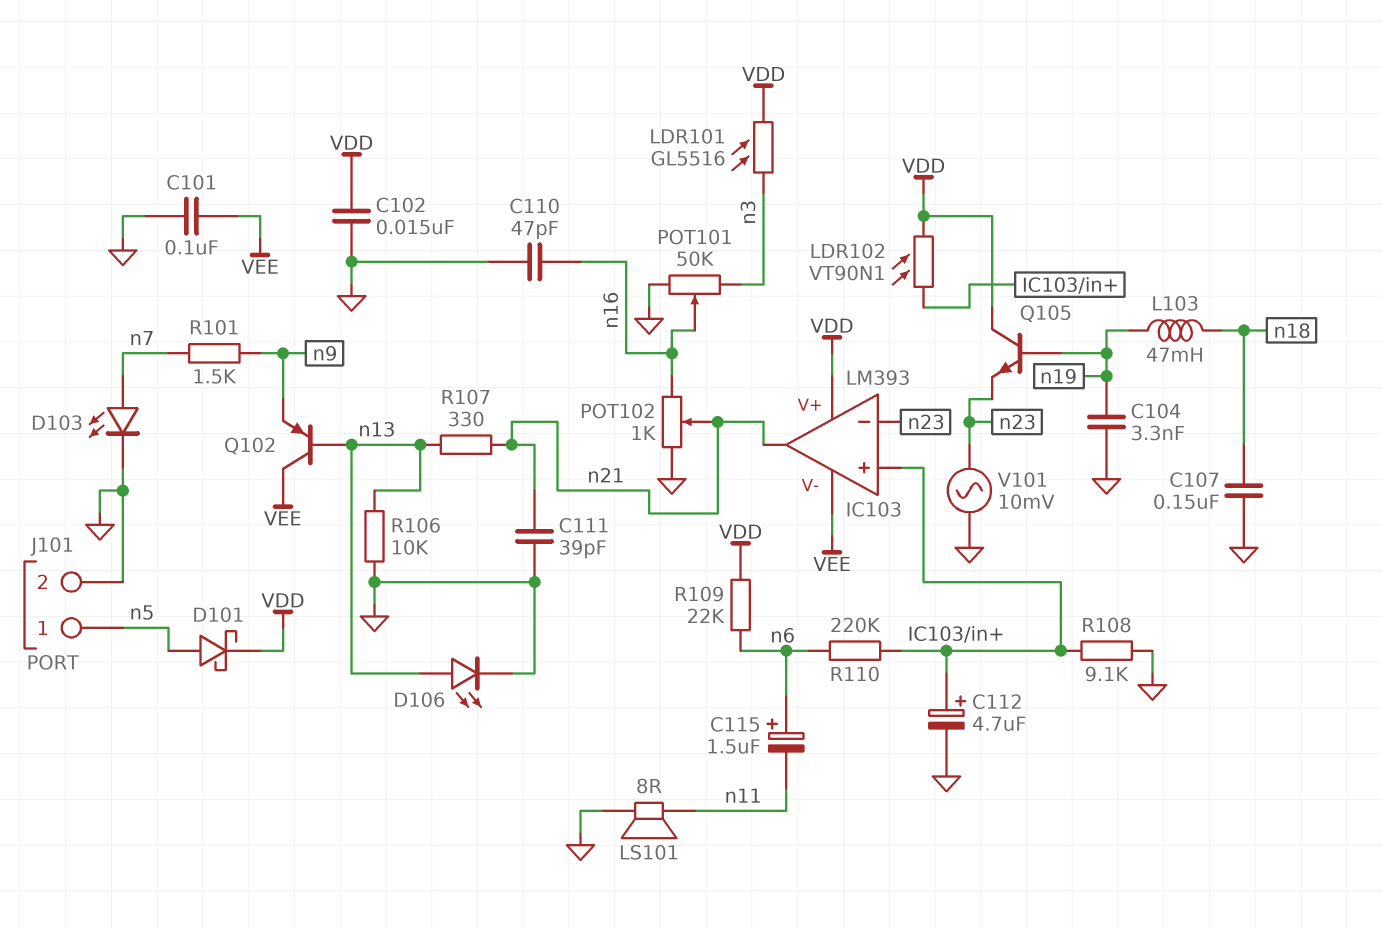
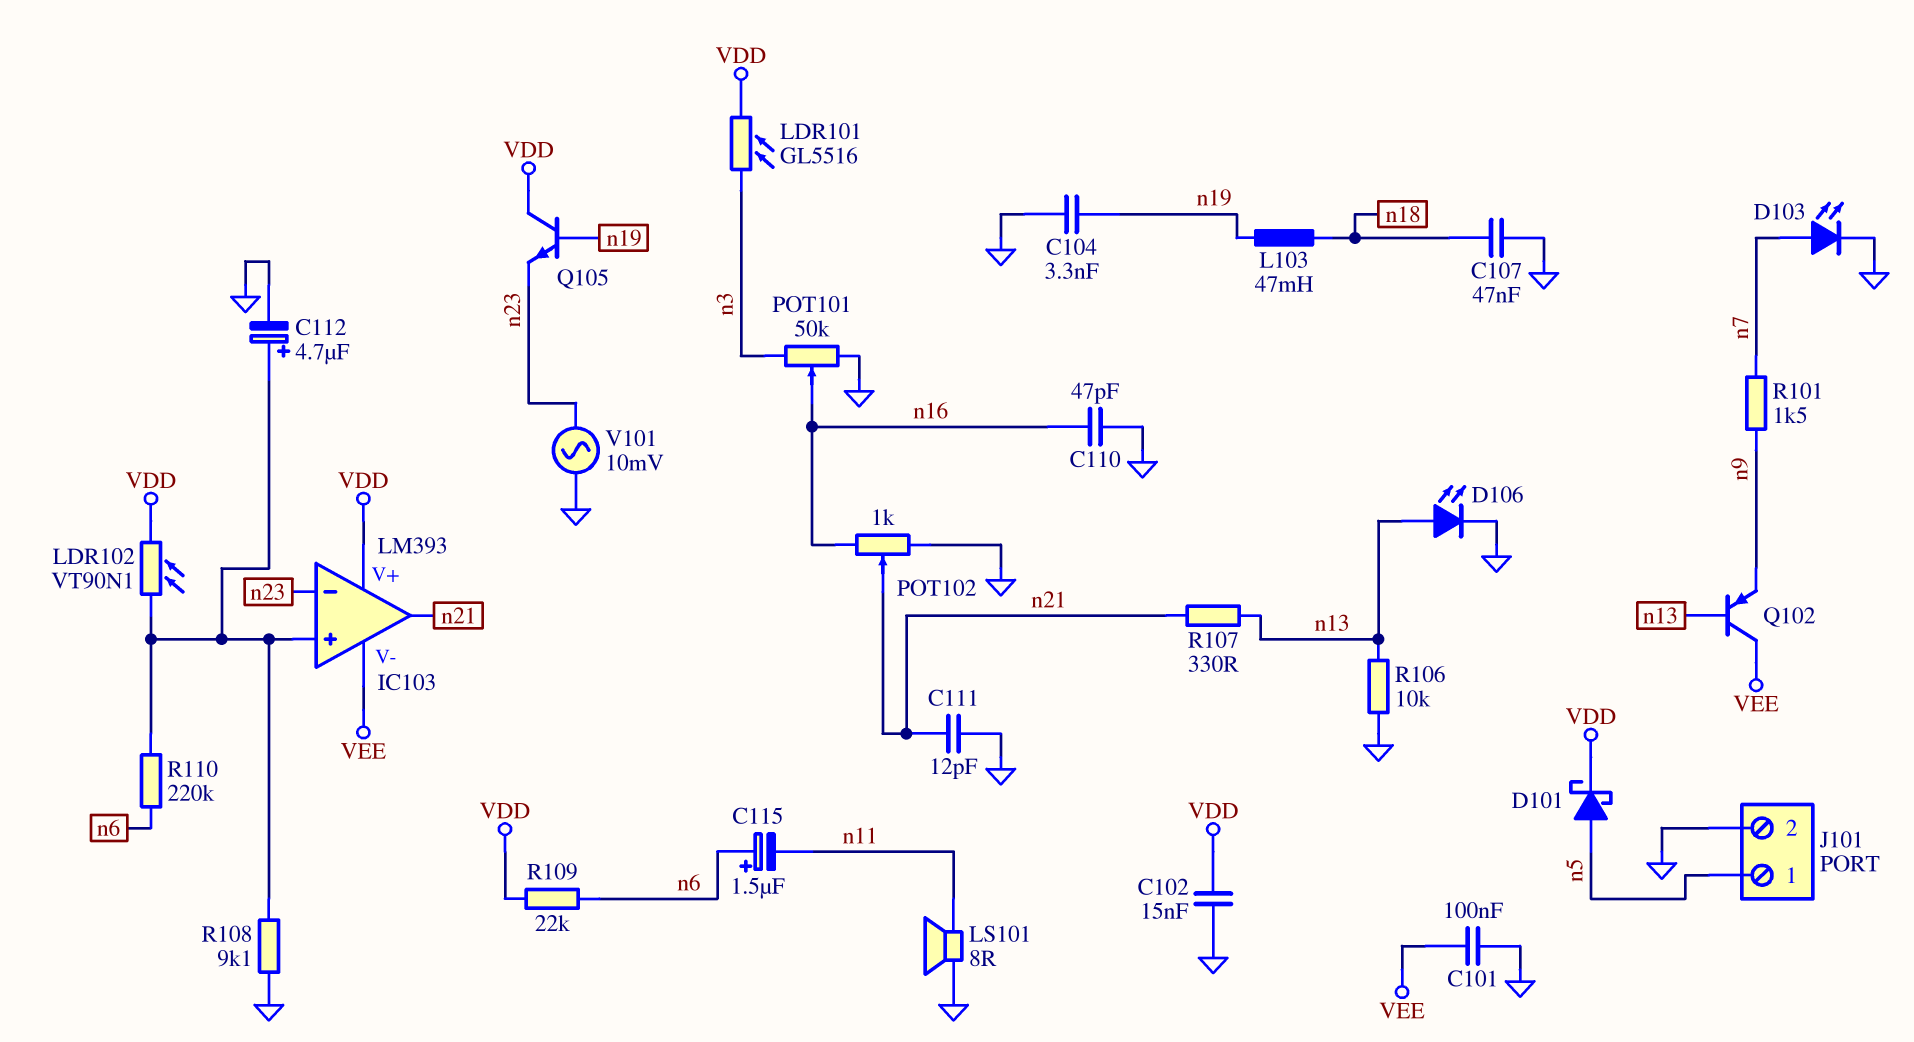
C107: 150nF (GND, n18) -> 47nF (GND, n18)
C111: 39pF (GND, n21) -> 12pF (GND, n21)

